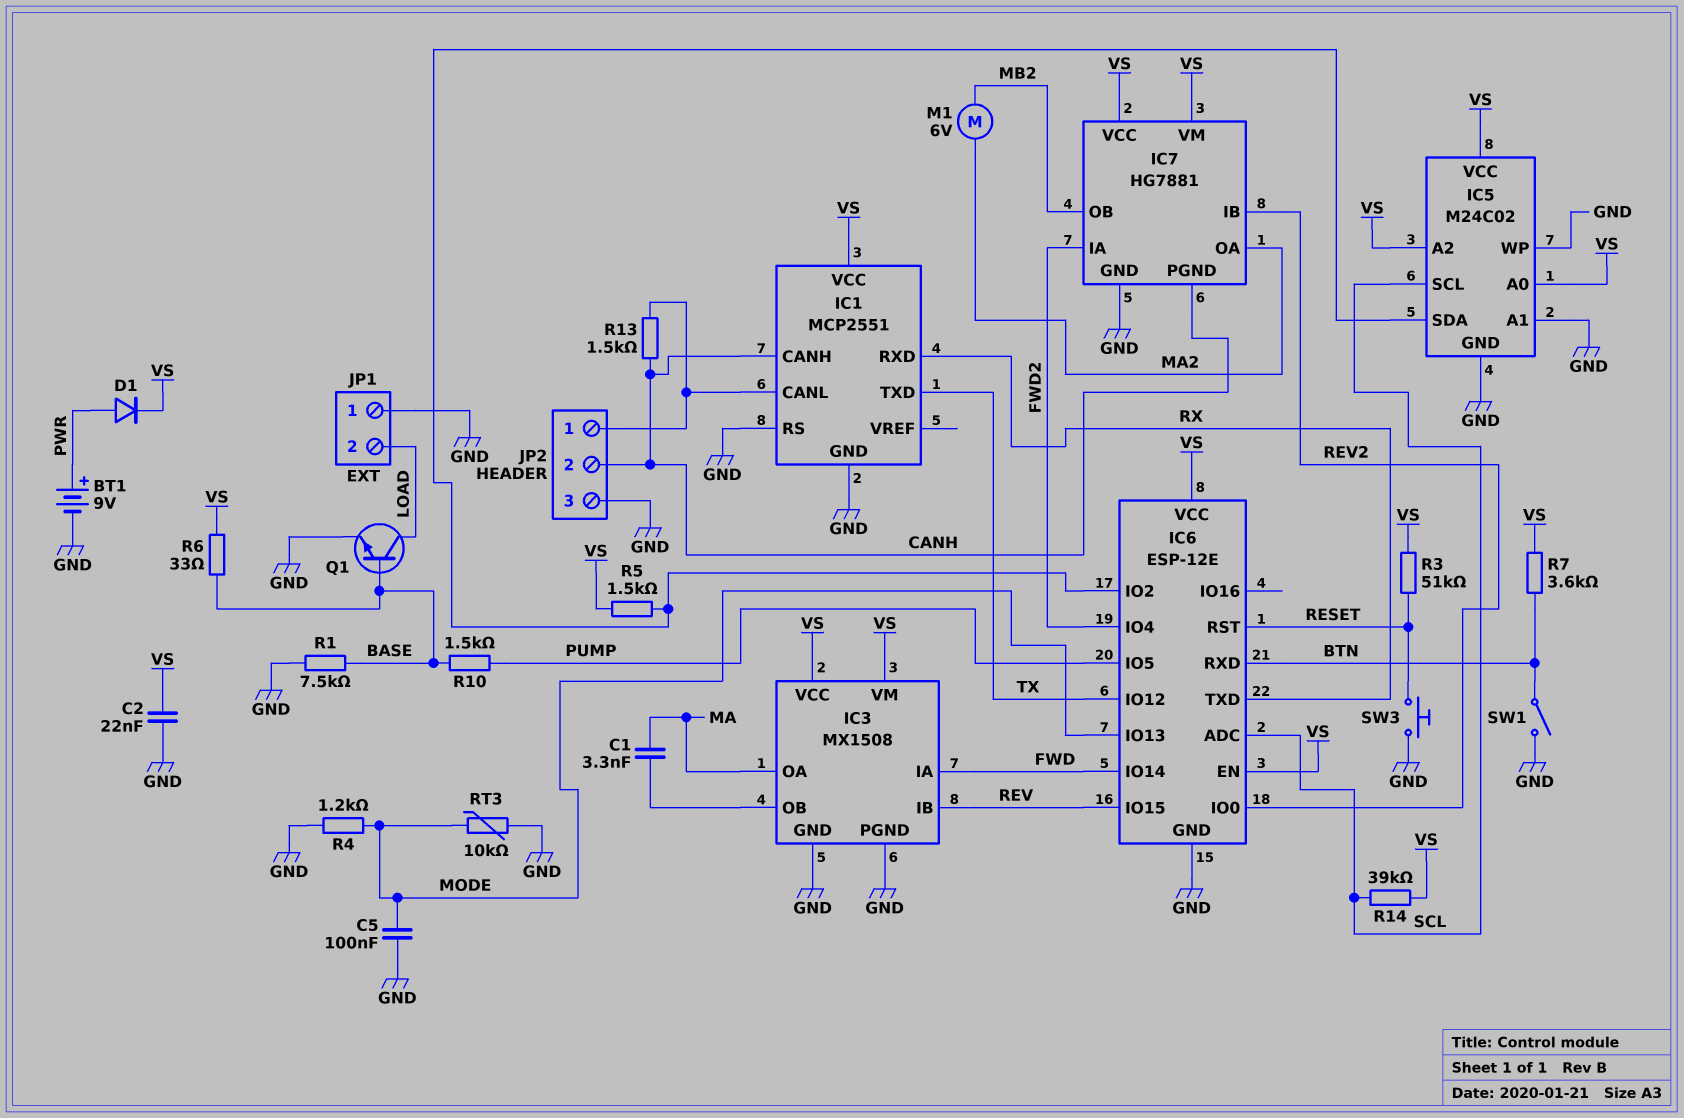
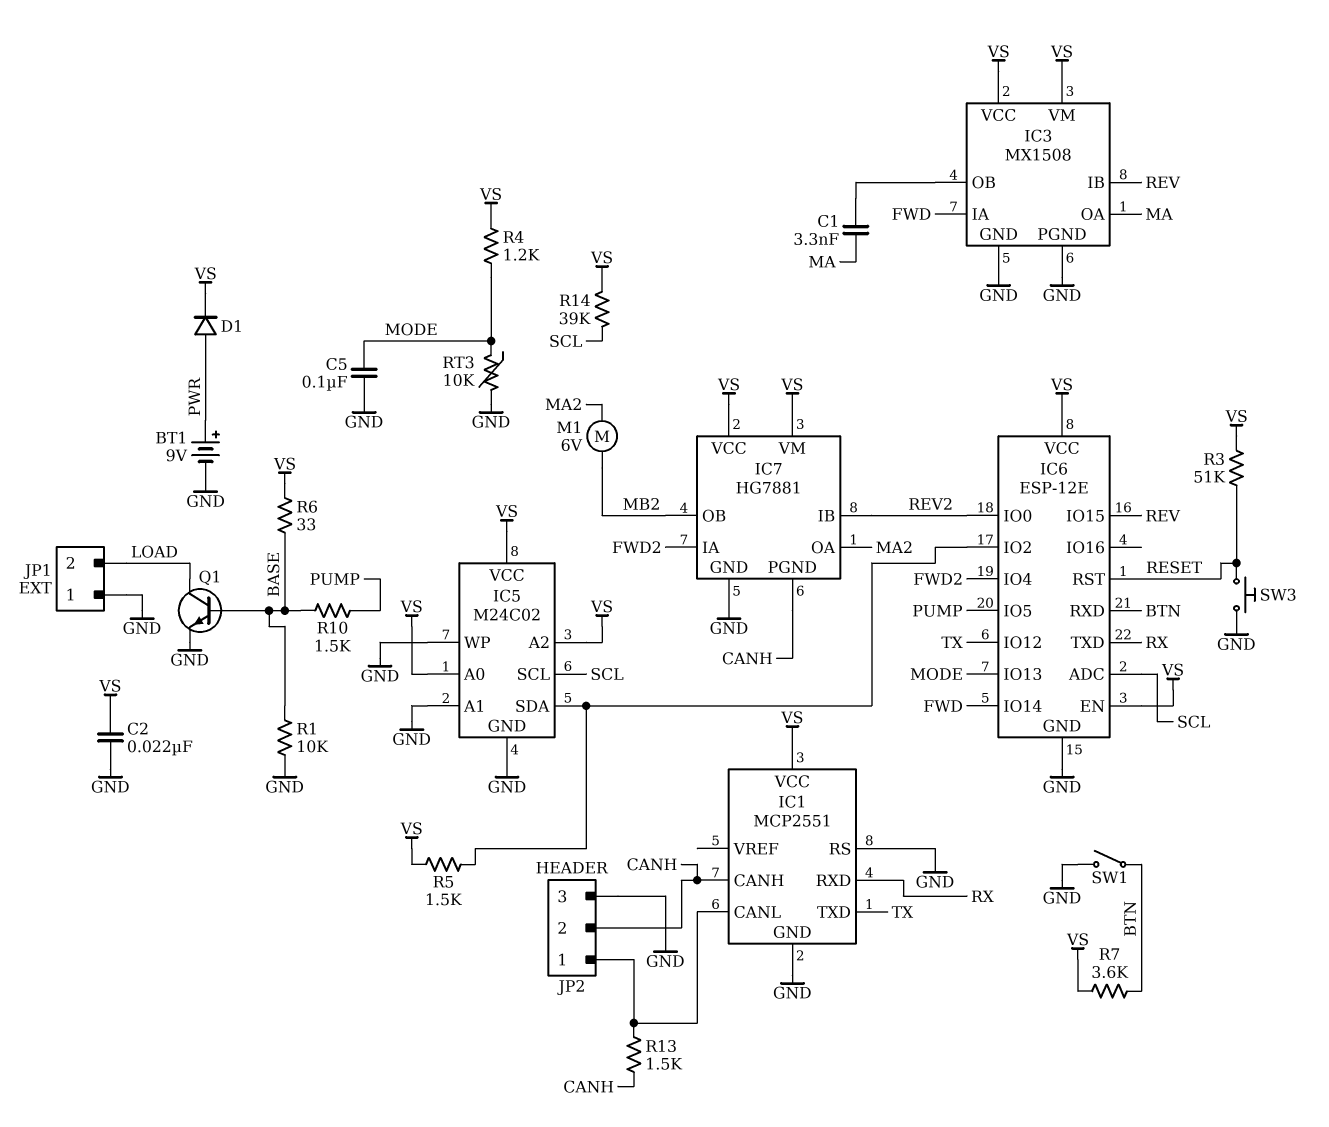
R1: 7.5k (BASE, GND) -> 10k (BASE, GND)
R4: 1.2k (GND, MODE) -> 1.2k (MODE, VS)

